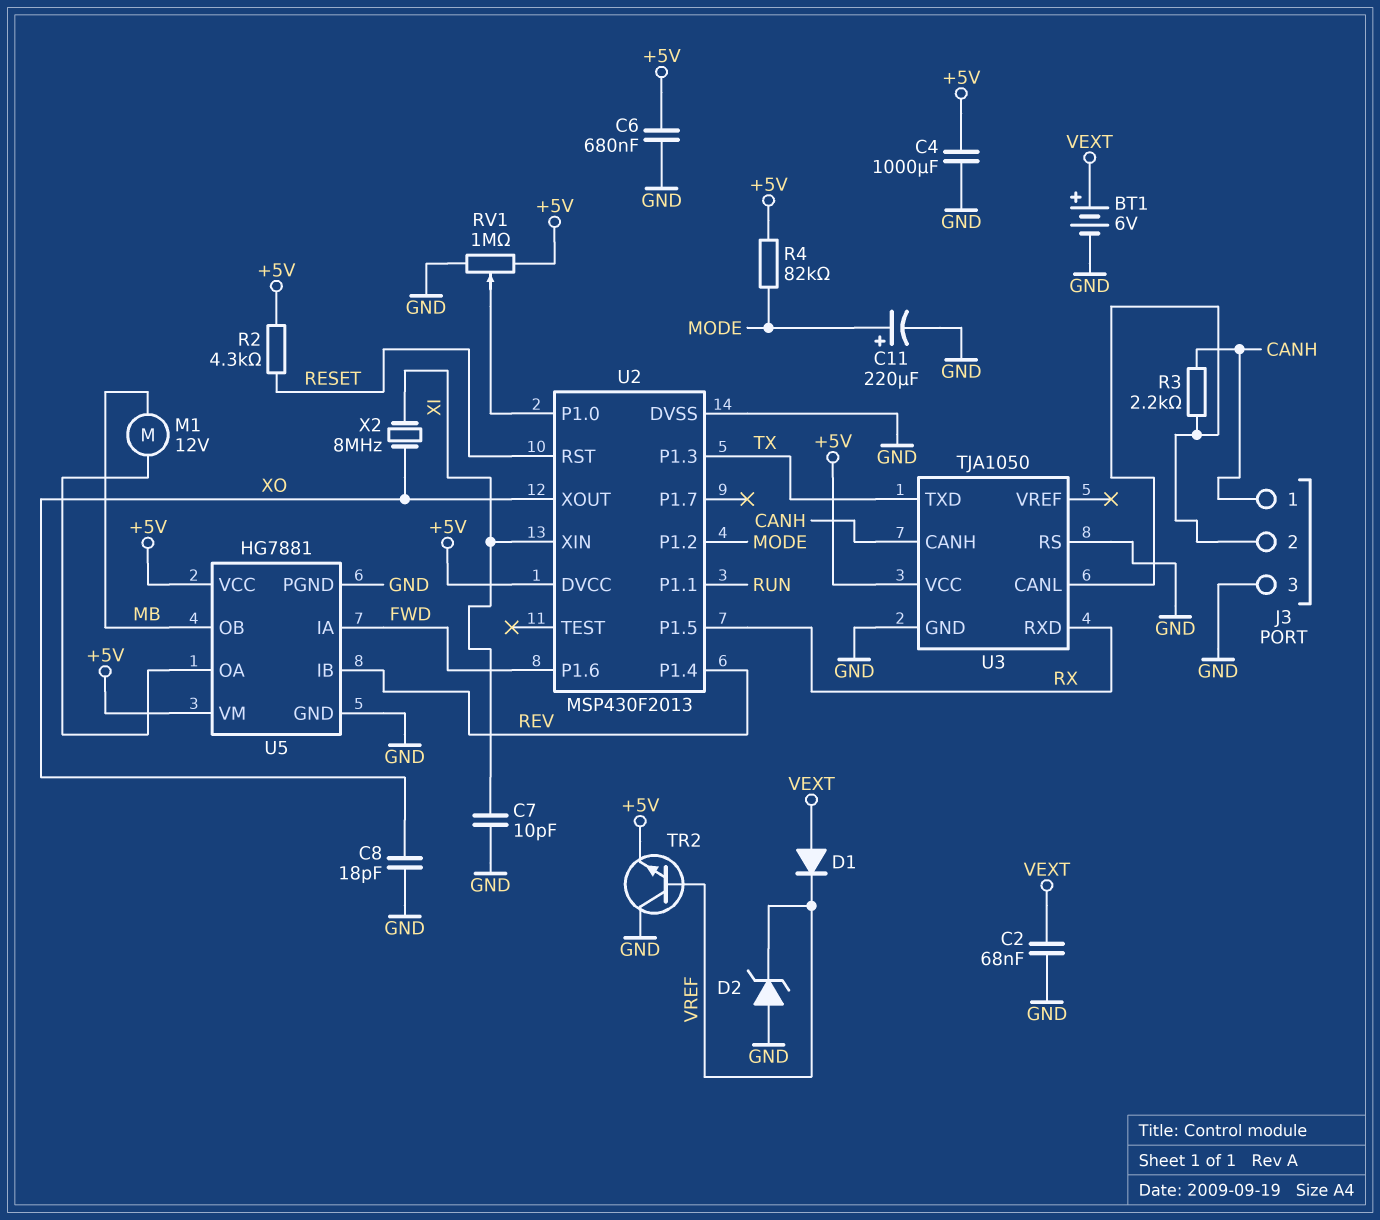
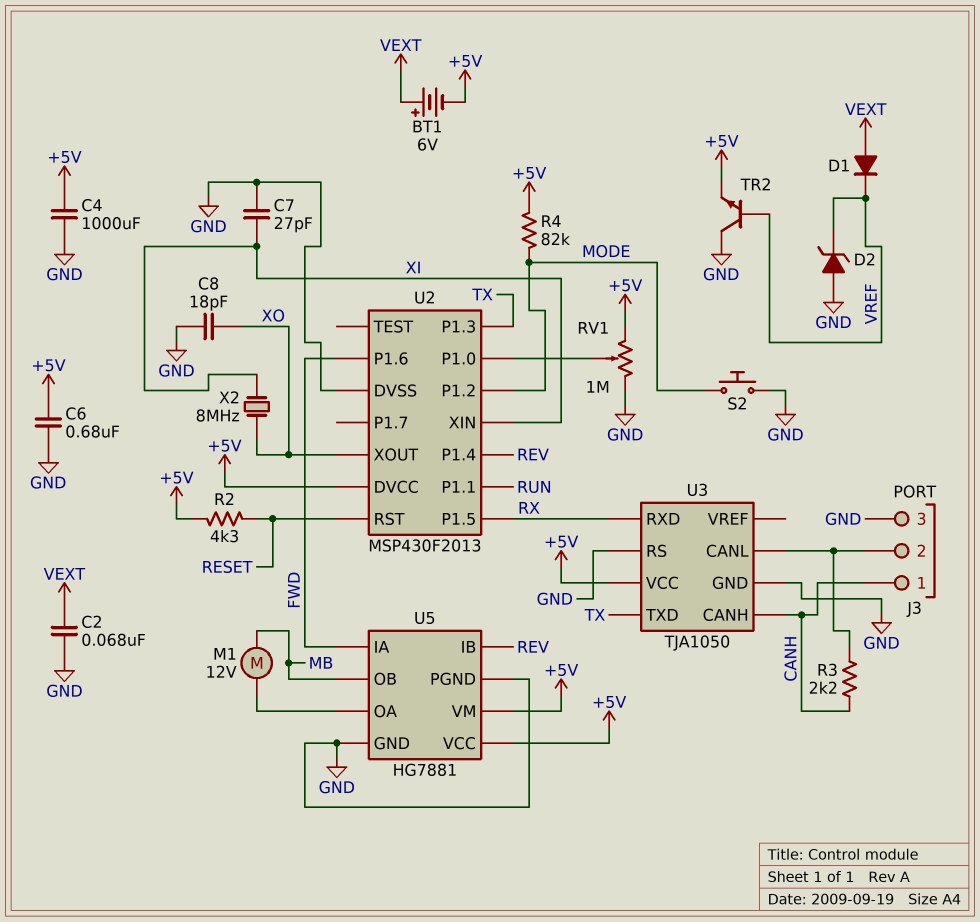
BT1: 6V (plus VEXT, minus GND) -> 6V (plus VEXT, minus +5V)
C7: 10pF (GND, XI) -> 27pF (GND, XI)
C11: 220uF (plus MODE, minus GND) -> none
S2: none -> button (GND, MODE)

